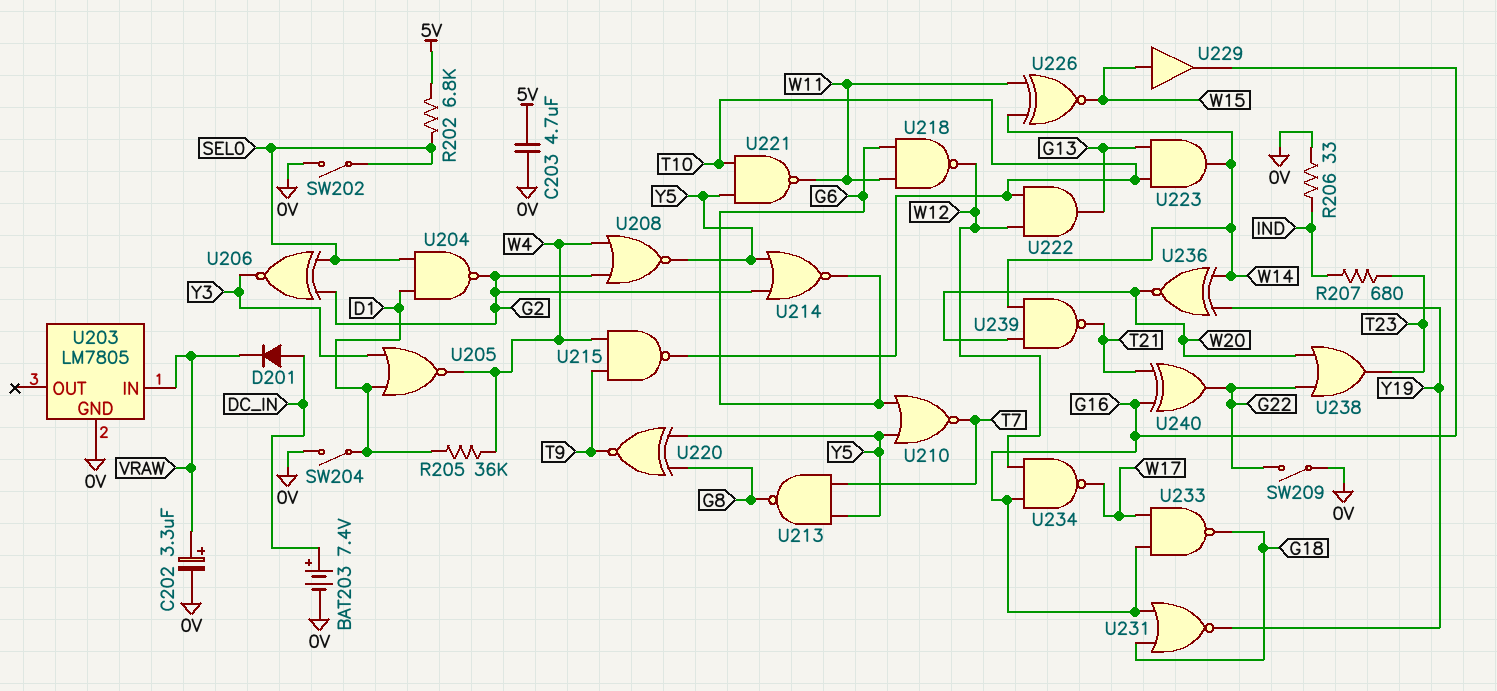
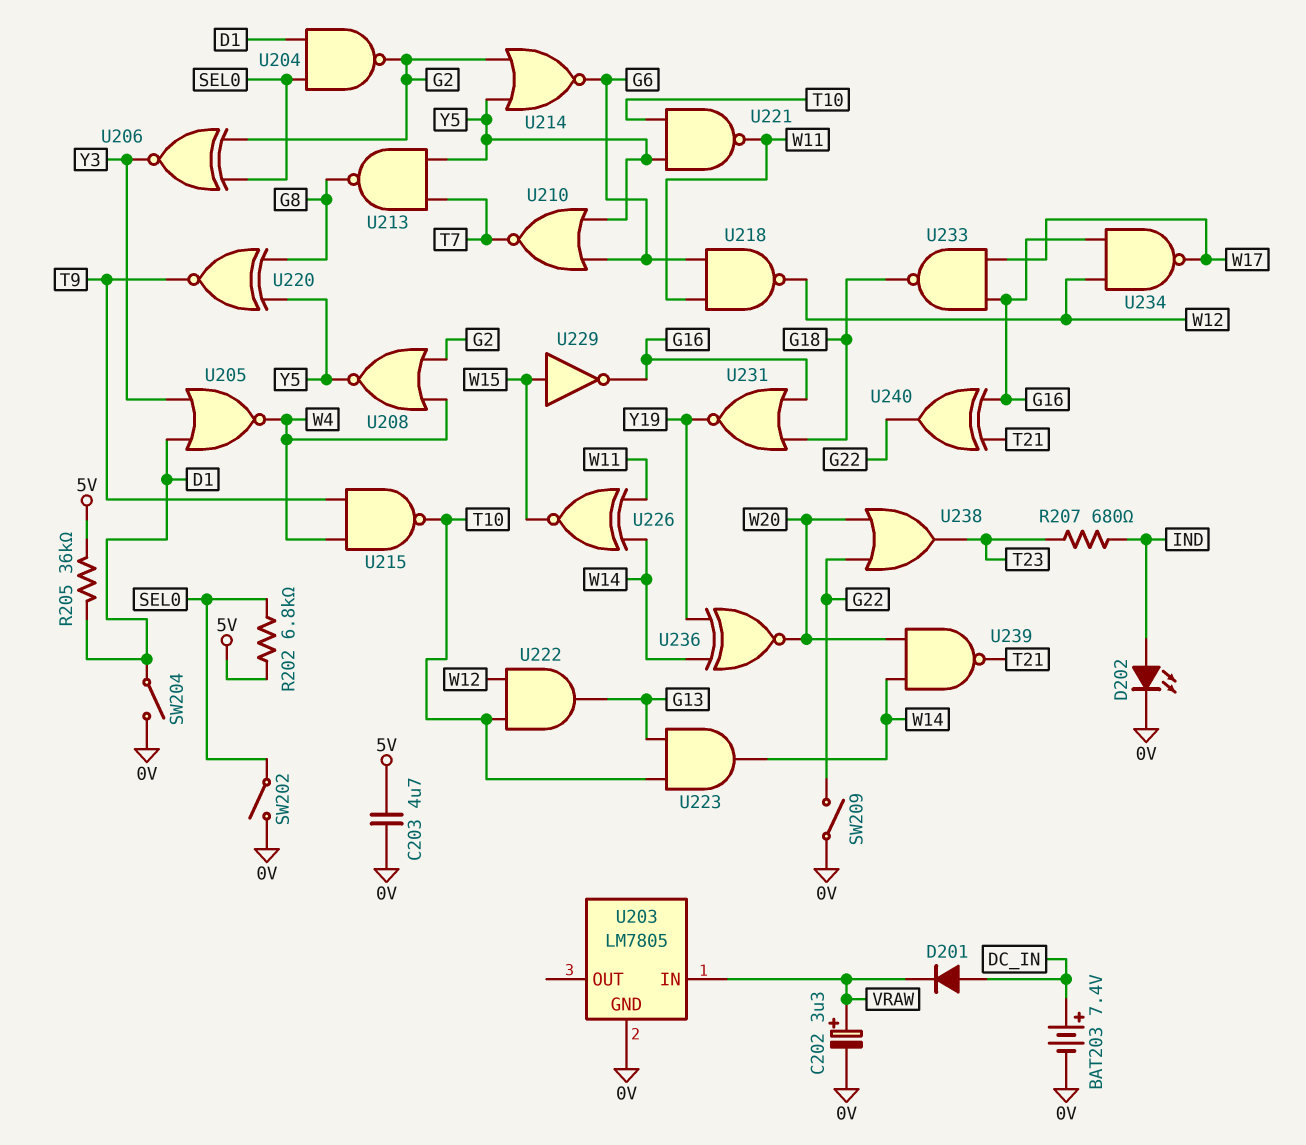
D202: none -> LED (A IND, K 0V)
R205: 36k (D1, W4) -> 36k (5V, D1)
R206: 33 (0V, IND) -> none
U229: buffer (in W15, out G16) -> NOT (in W15, out G16)

